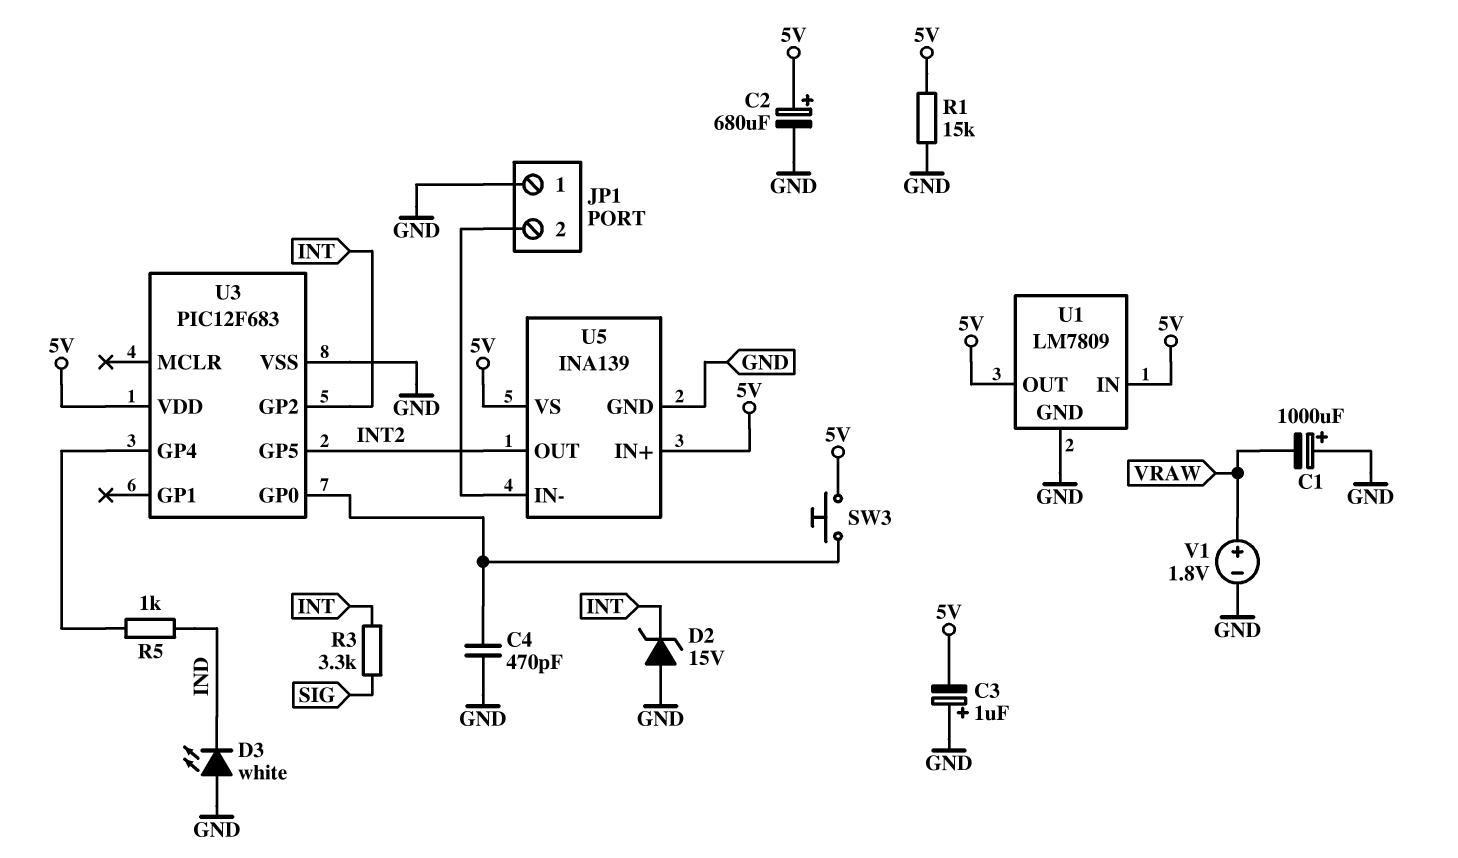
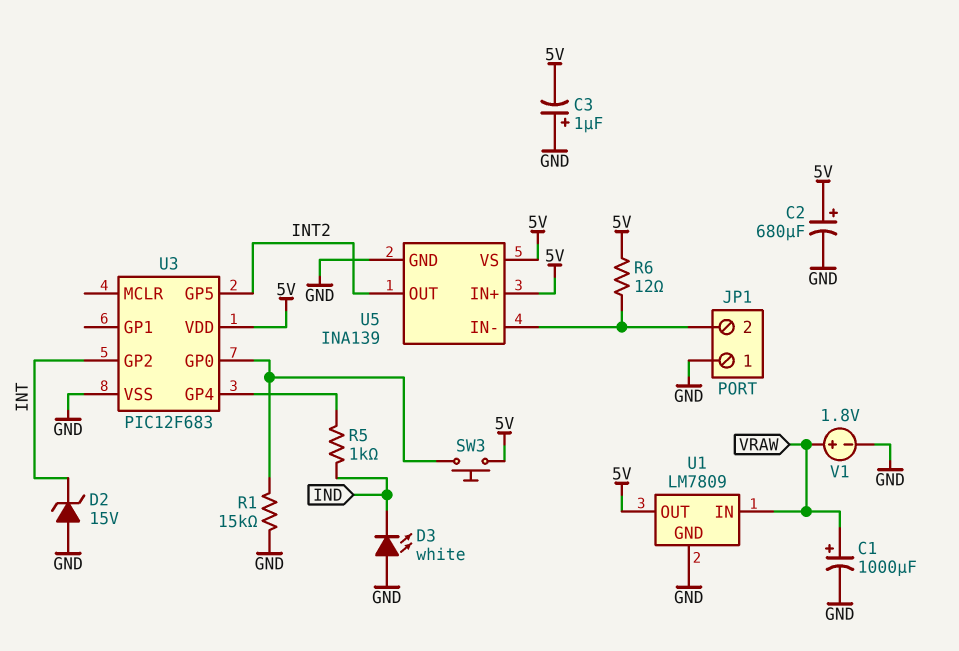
C1: 1000uF (plus GND, minus VRAW) -> 1000uF (plus VRAW, minus GND)
C4: 470pF (GND, U3/GP0) -> none
R1: 15k (5V, GND) -> 15k (GND, U3/GP0)
R3: 3.3k (INT, SIG) -> none
R6: none -> 12 (5V, JP1/2)
U1 pin IN: 5V -> VRAW

